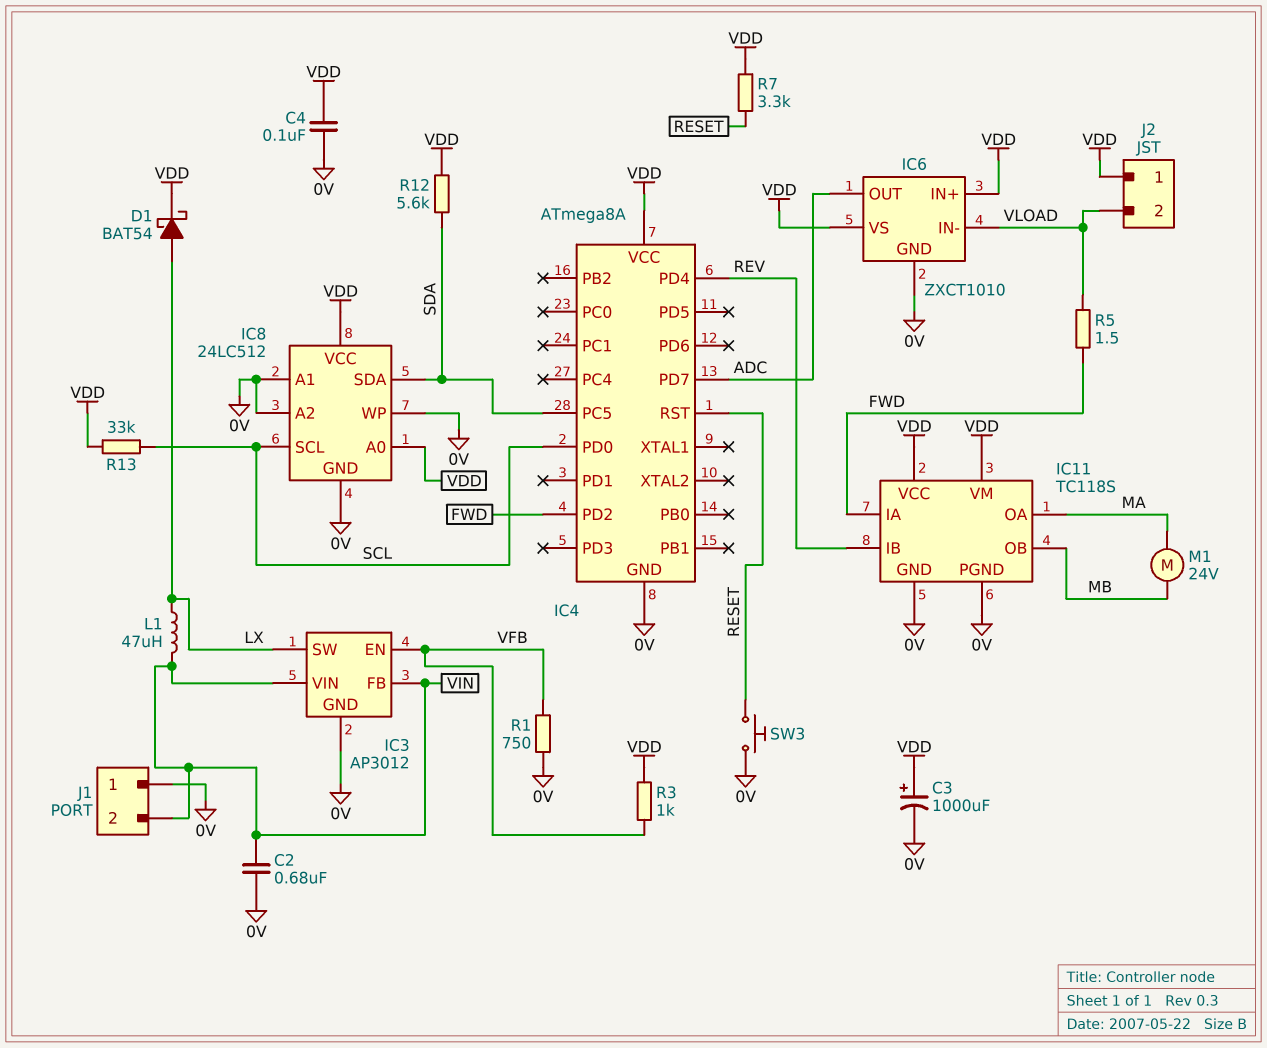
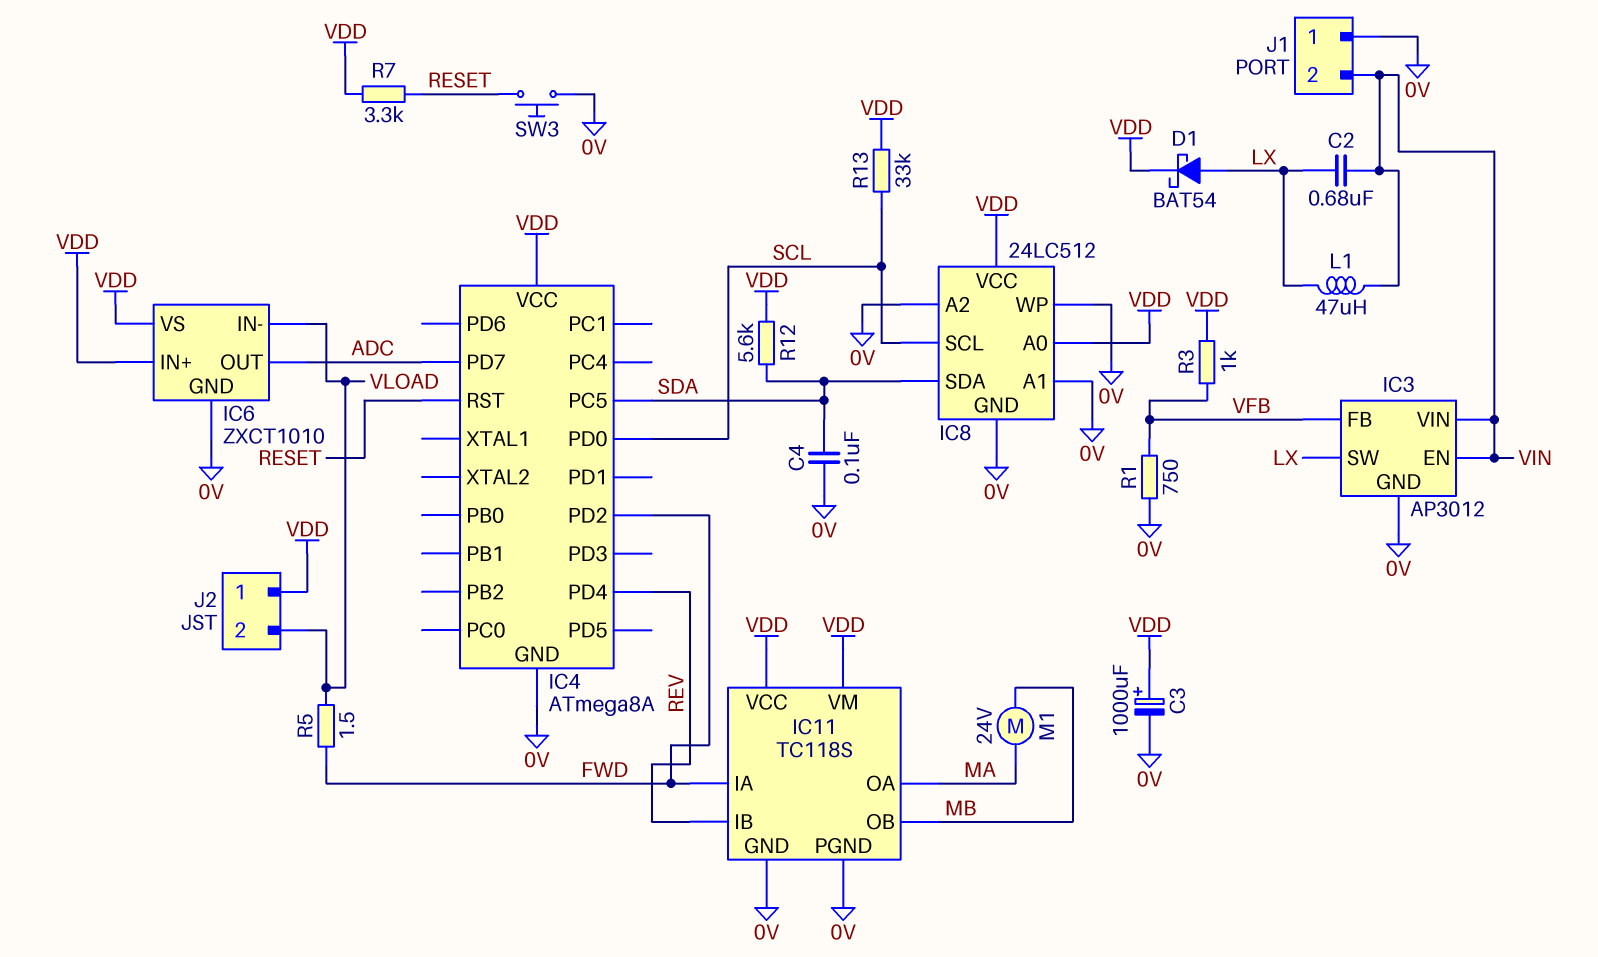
C2: 680nF (0V, VIN) -> 680nF (LX, VIN)
C4: 100nF (0V, VDD) -> 100nF (0V, SDA)
IC3 pin EN: VFB -> VIN
IC3 pin FB: VIN -> VFB

